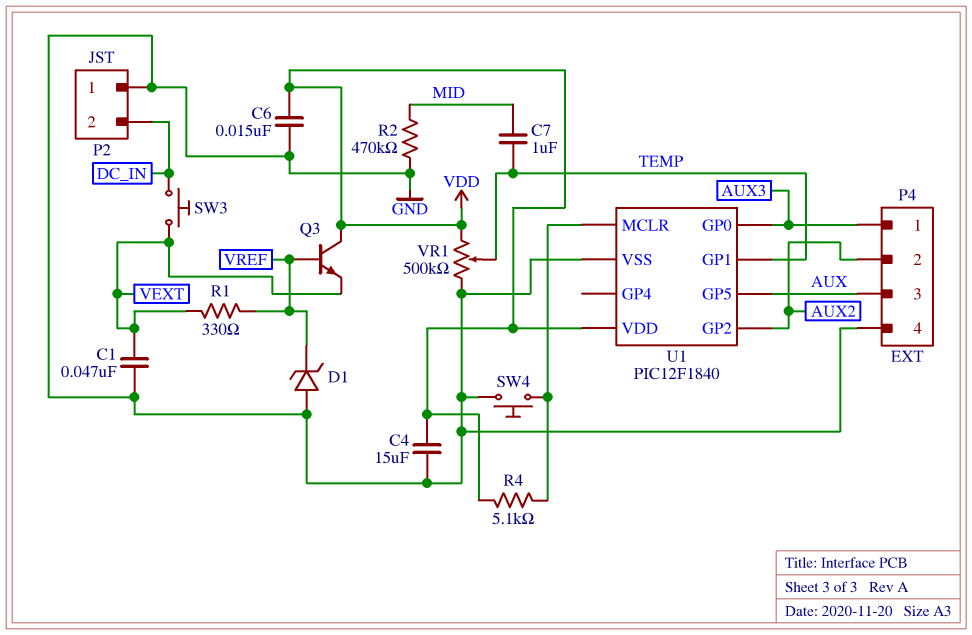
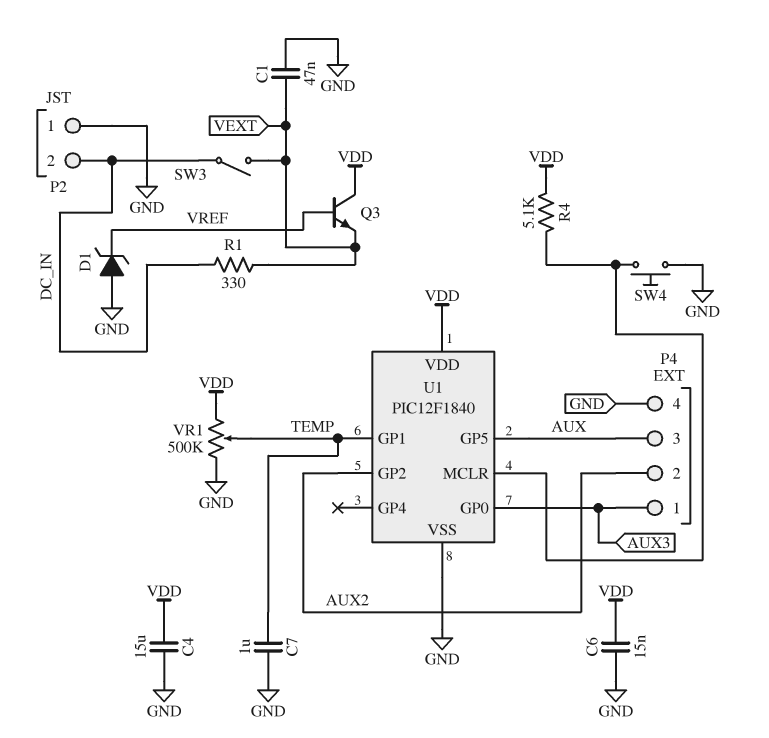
C7: 1uF (MID, TEMP) -> 1uF (GND, TEMP)
R1: 330 (VEXT, VREF) -> 330 (DC_IN, VEXT)
R2: 470k (GND, MID) -> none
SW3: button (DC_IN, VEXT) -> switch (DC_IN, VEXT)

